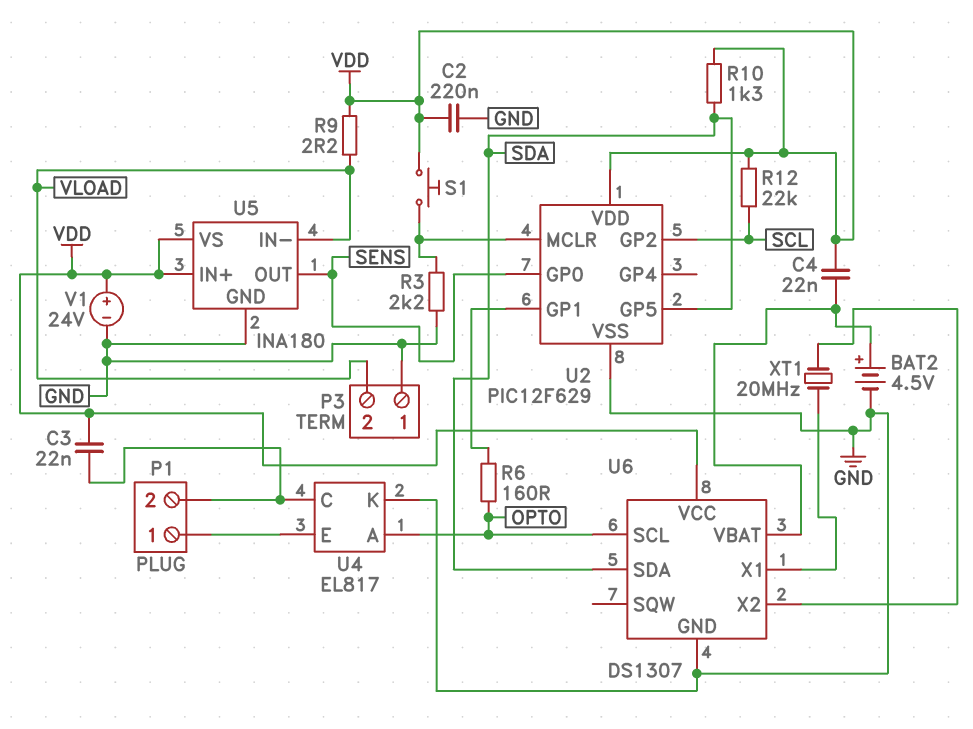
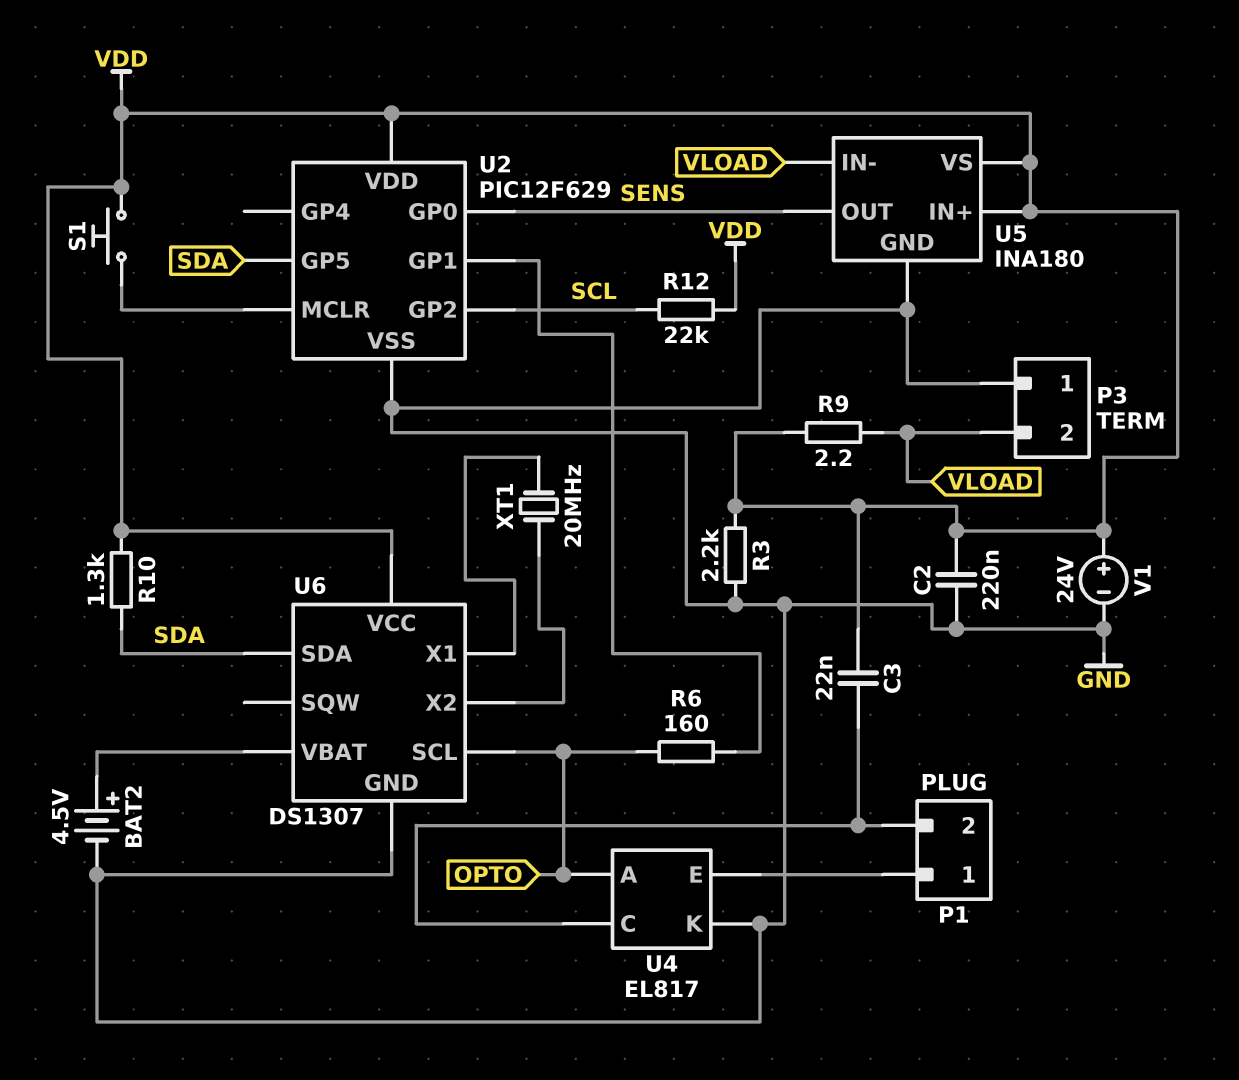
C4: 22nF (U6/VBAT, VDD) -> none
R3: 2.2k (GND, U2/MCLR) -> 2.2k (GND, VDD)

